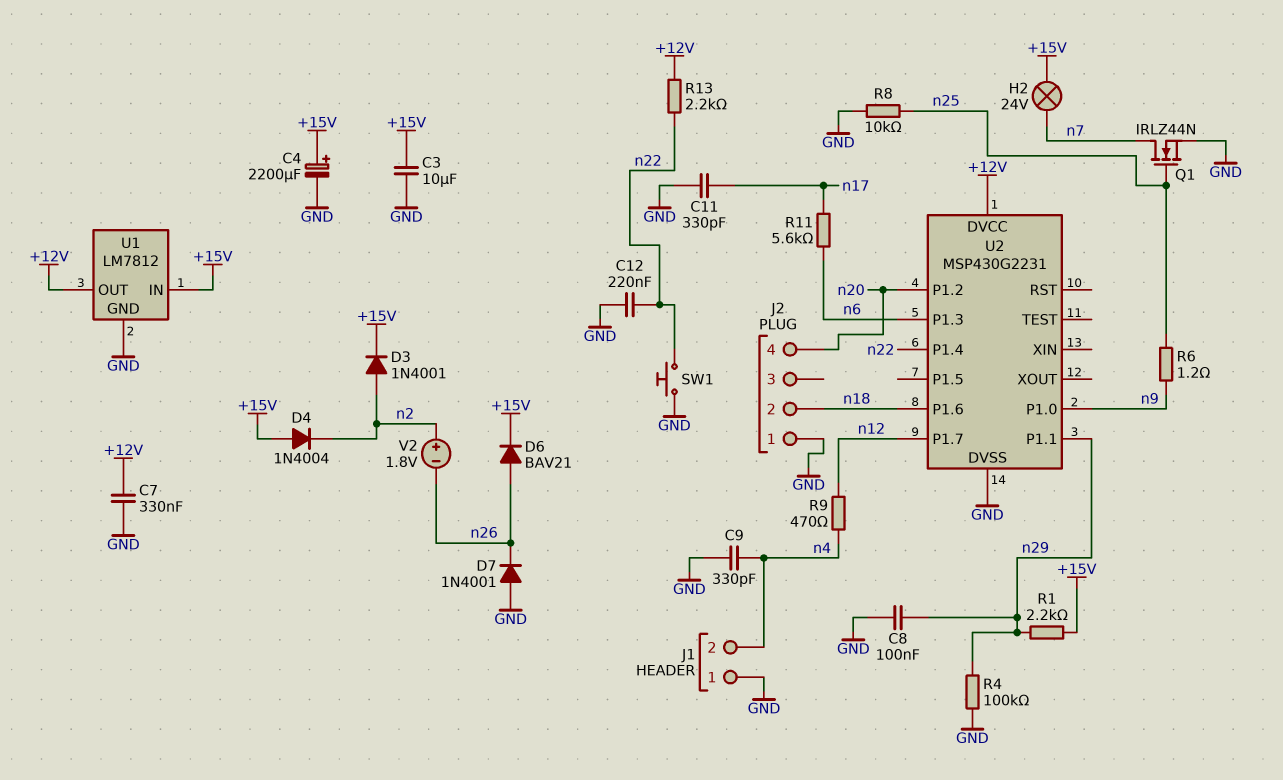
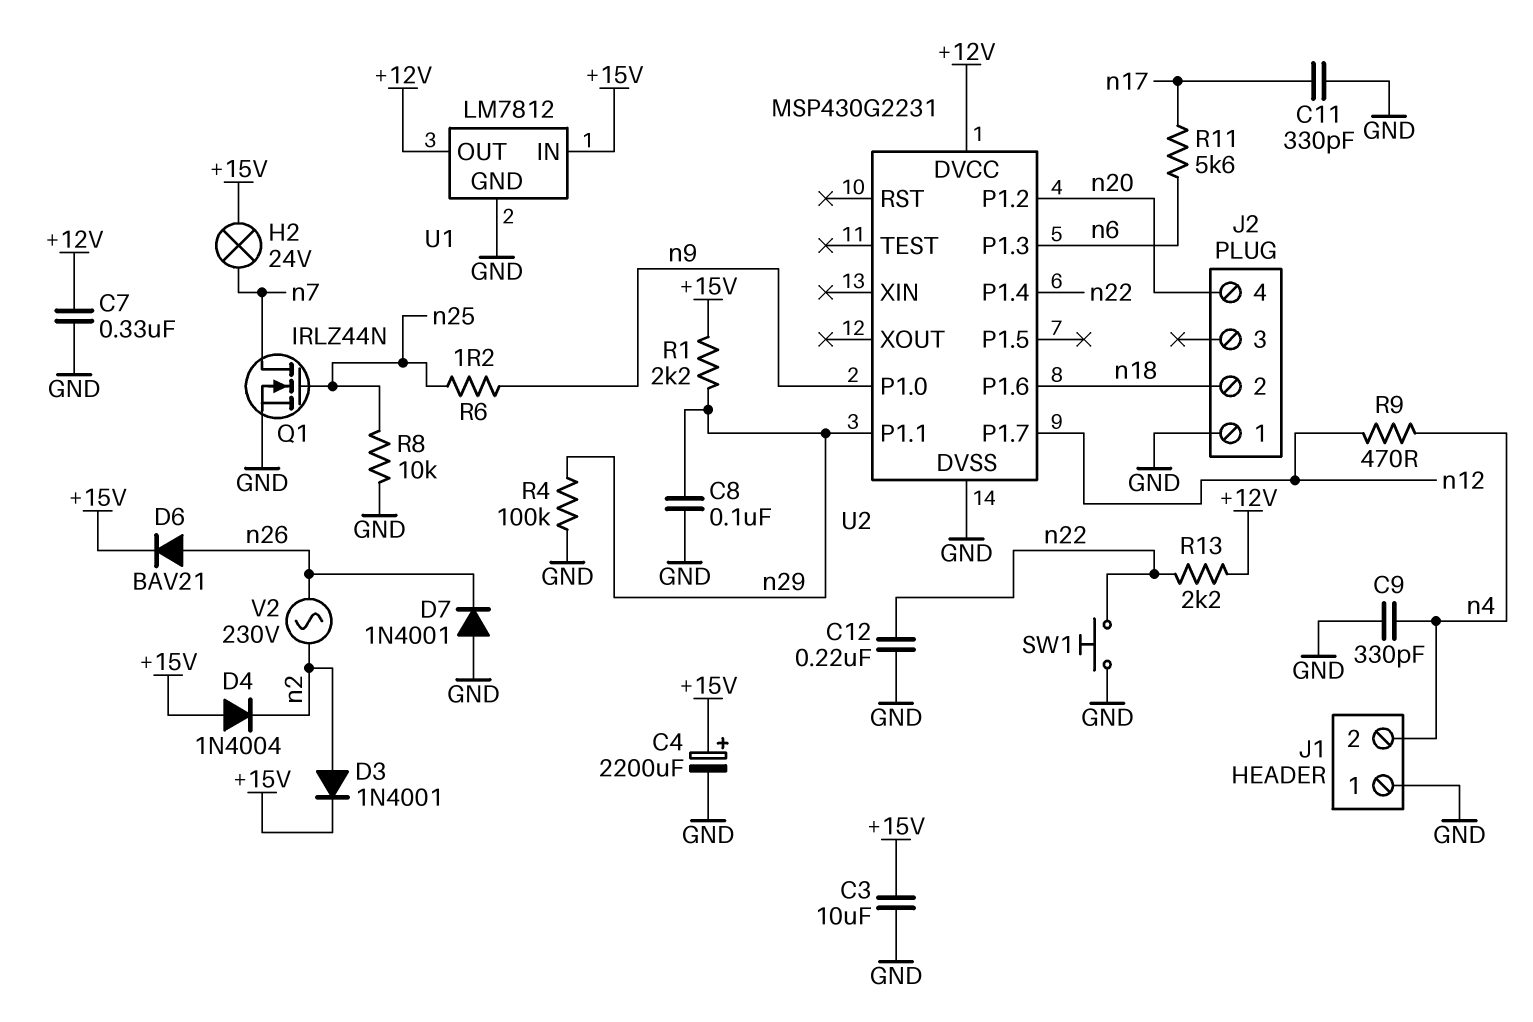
V2: 1.8V (plus n2, minus n26) -> AC 230V (n2, n26)

